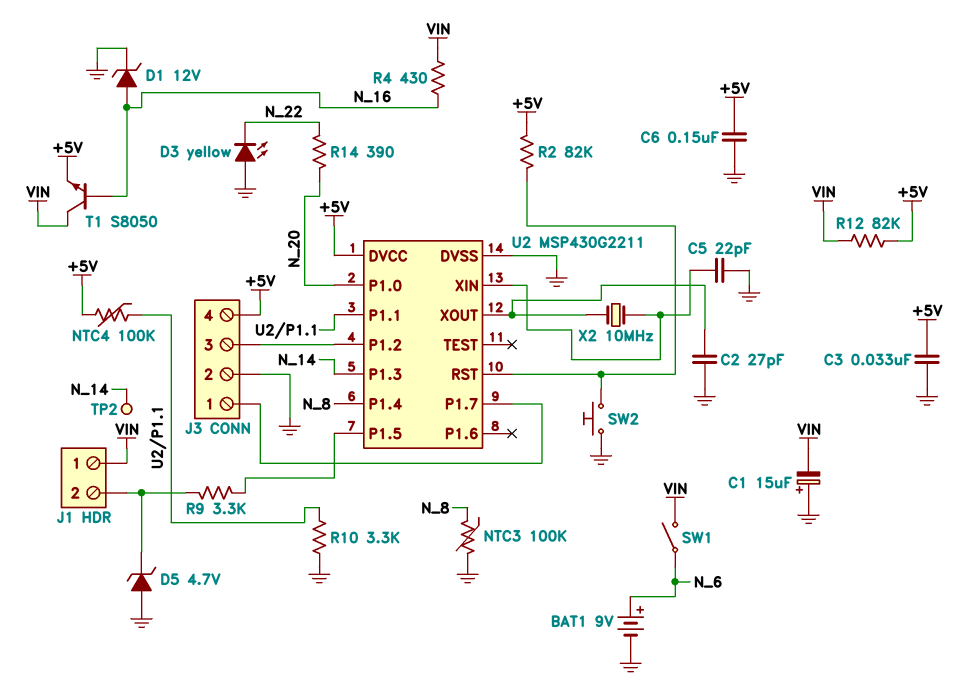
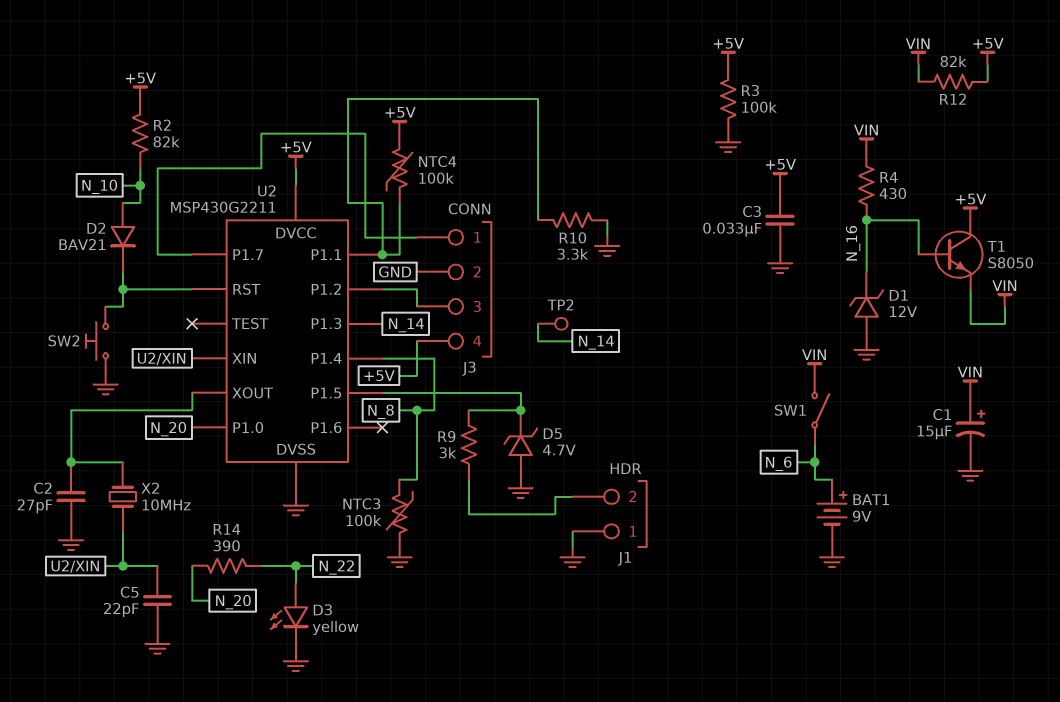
C1: 15uF (plus GND, minus VIN) -> 15uF (plus VIN, minus GND)
C6: 150nF (+5V, GND) -> none
D1: zener 12V (A N_16, K GND) -> zener 12V (A GND, K N_16)
D2: none -> diode BAV21 (A N_10, K U2/RST)
D3: LED yellow (A GND, K N_22) -> LED yellow (A N_22, K GND)
D5: zener 4.7V (A GND, K J1/2) -> zener 4.7V (A GND, K U2/P1.5)
J1 pin 1: VIN -> GND
R2: 82k (+5V, U2/RST) -> 82k (+5V, N_10)
R3: none -> 100k (+5V, GND)
R9: 3.3k (J1/2, U2/P1.5) -> 3k (J1/2, U2/P1.5)
T1: NPN S8050 (B N_16, C VIN, E +5V) -> NPN S8050 (B N_16, C +5V, E VIN)

